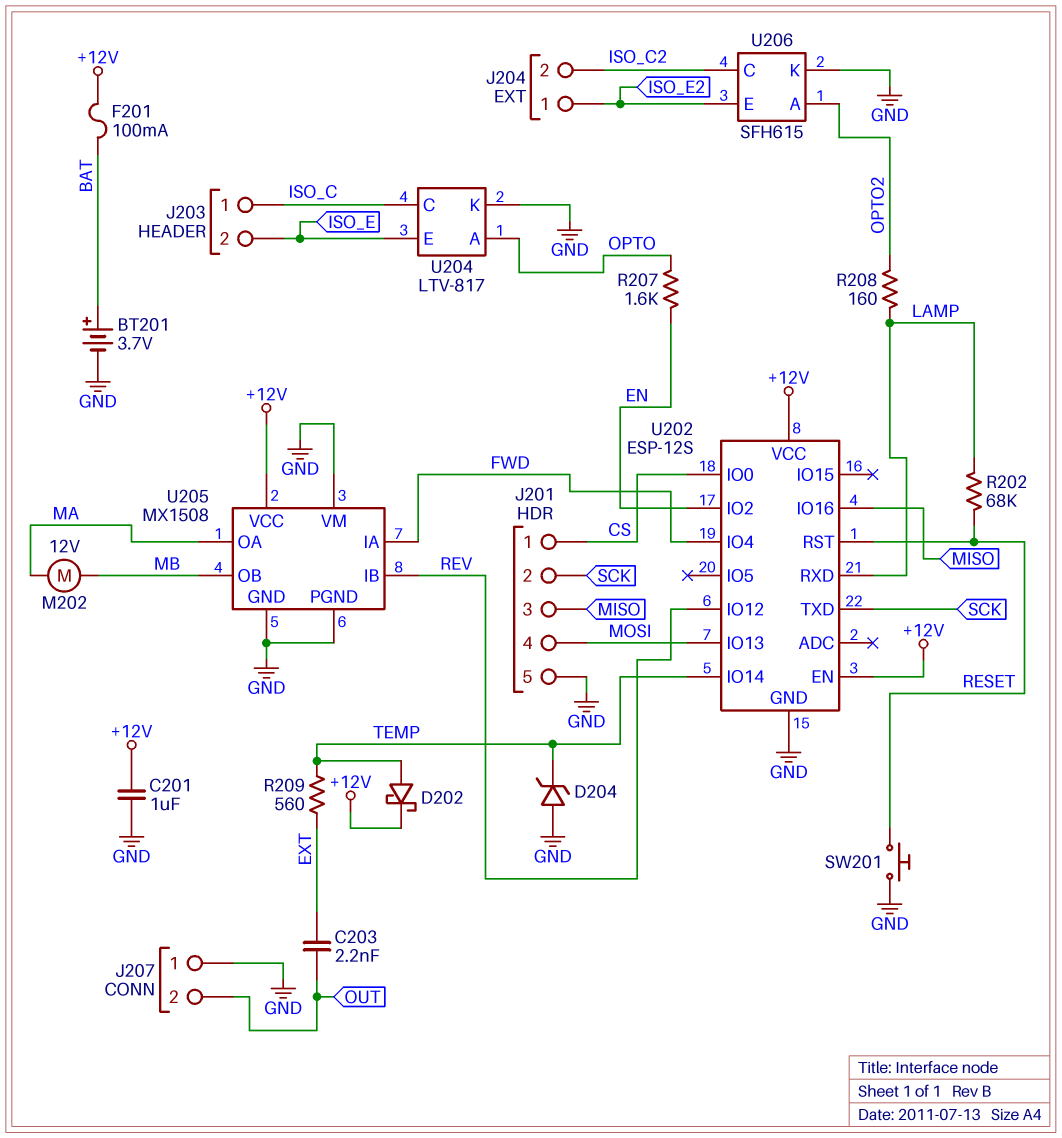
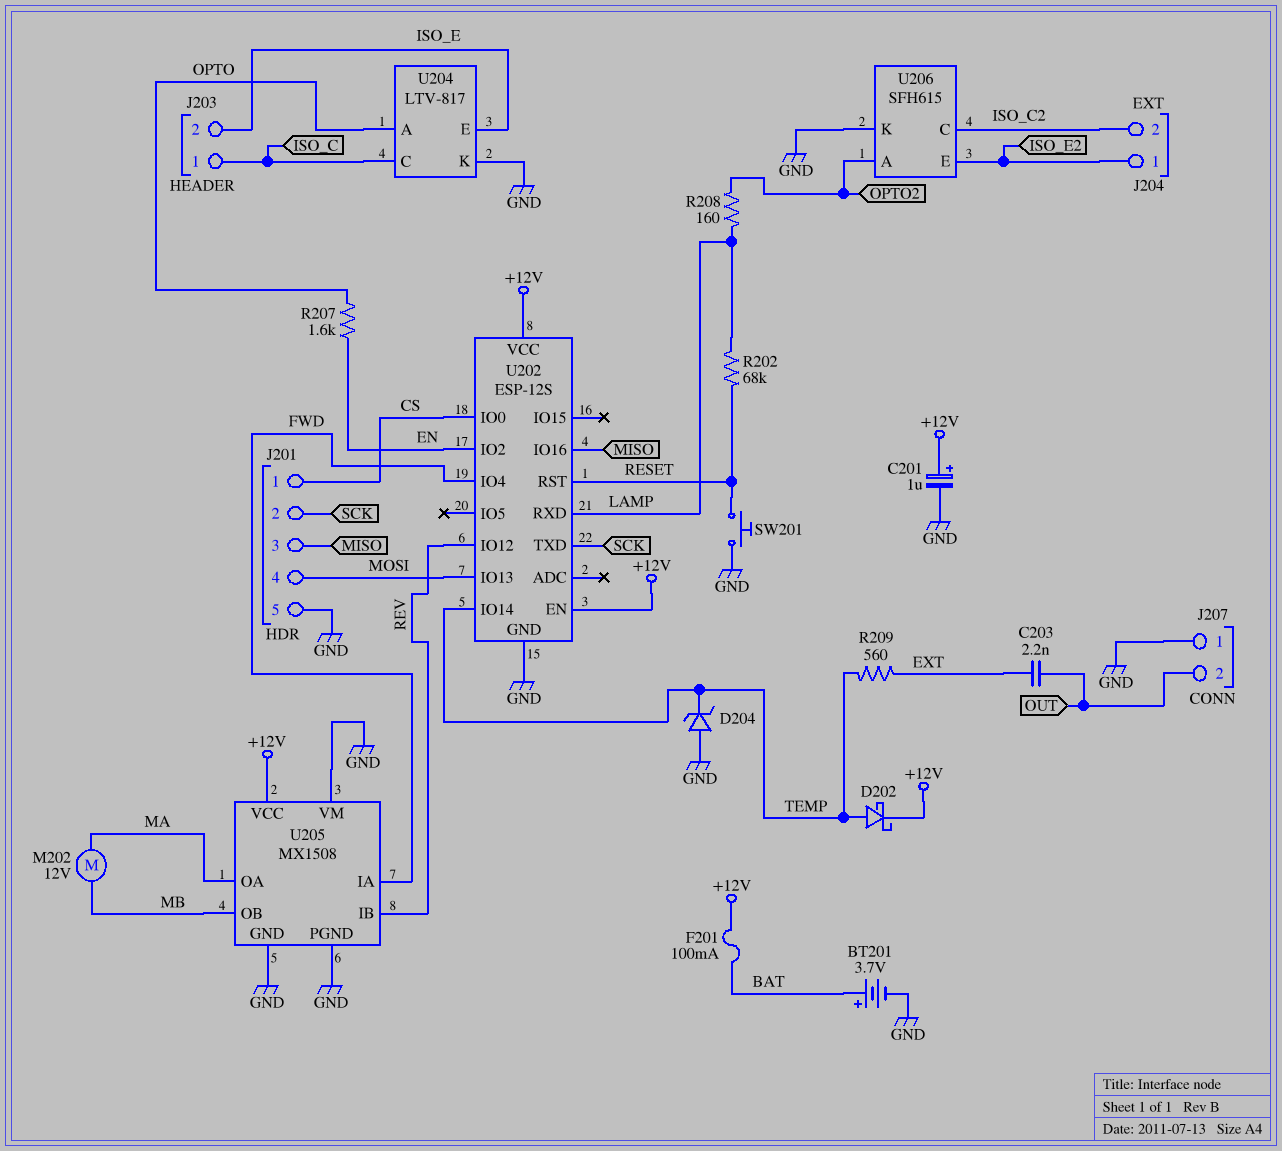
C201: 1uF (+12V, GND) -> 1uF (plus +12V, minus GND)

